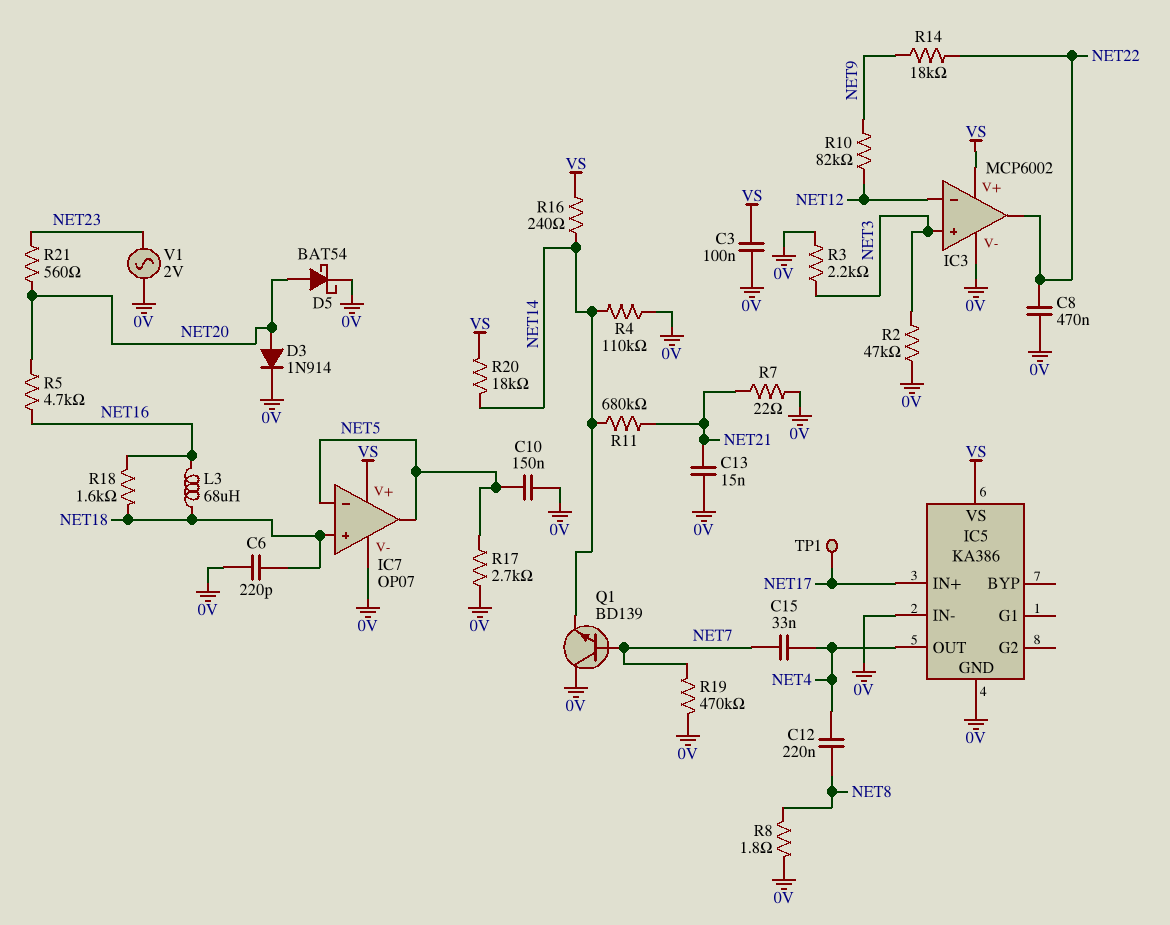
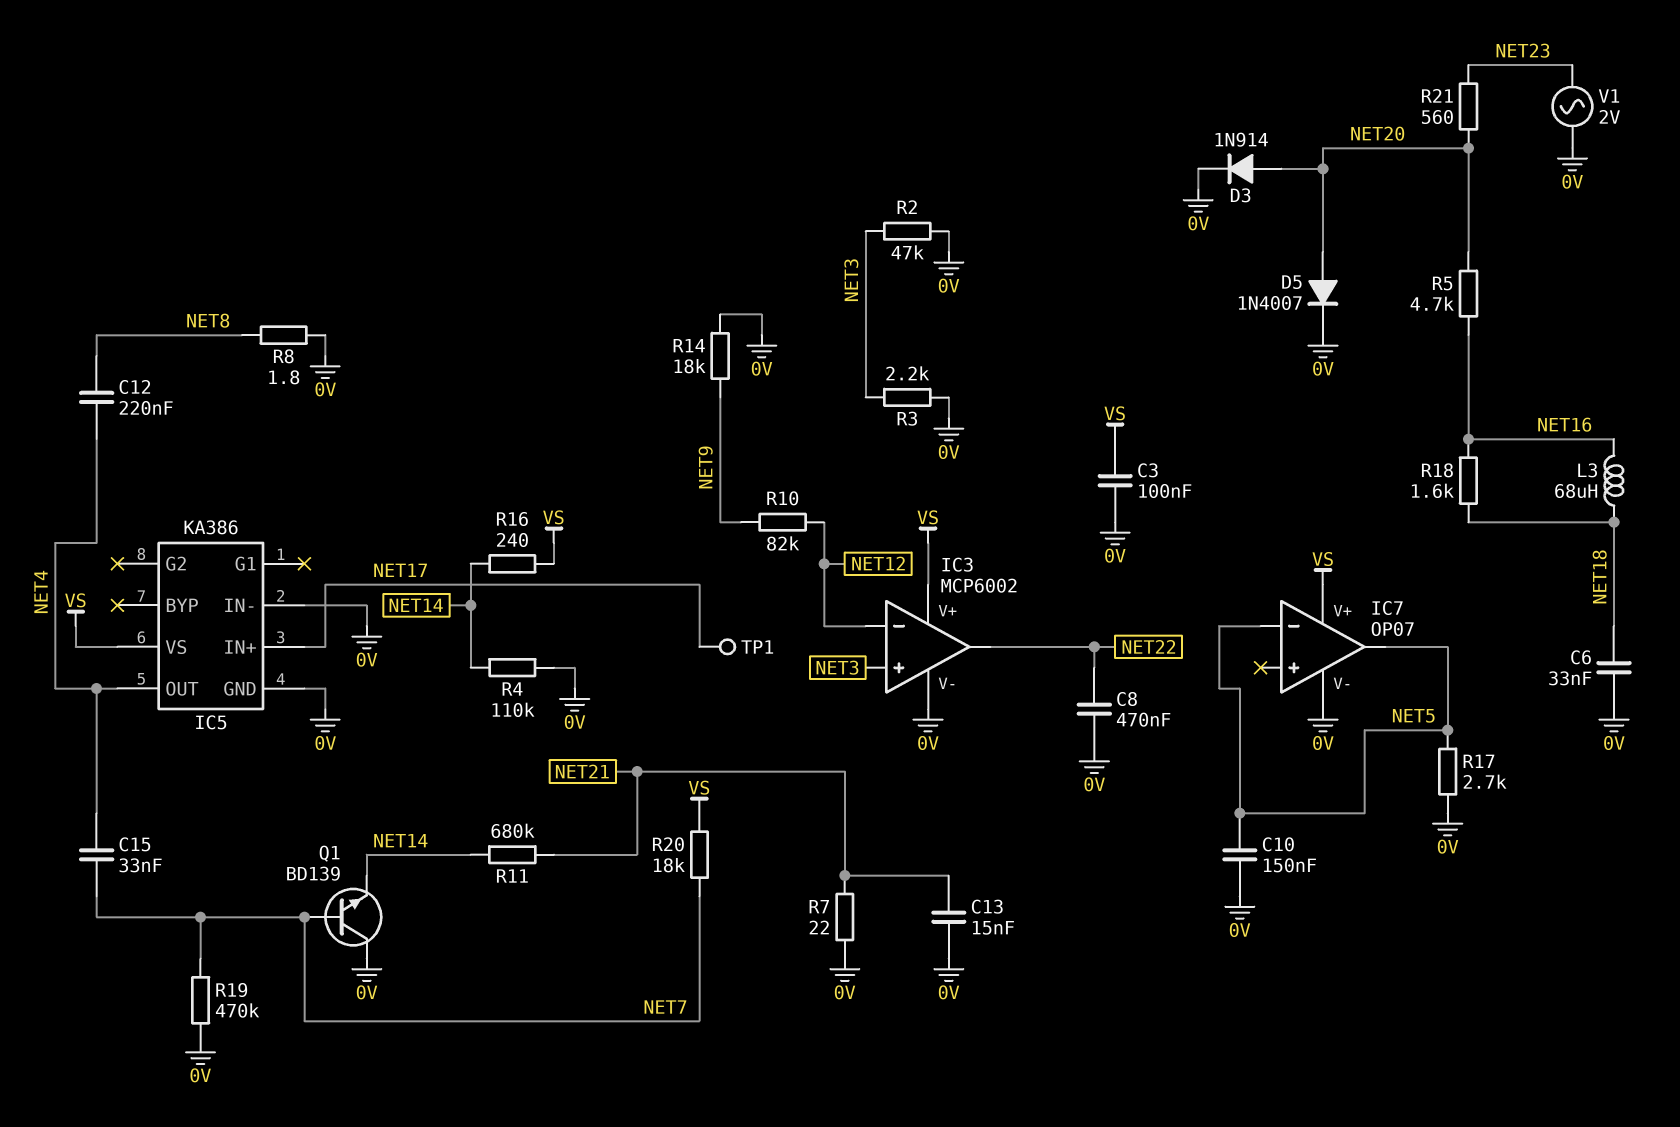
C6: 220pF (0V, NET18) -> 33nF (0V, NET18)
D5: schottky BAT54 (A NET20, K 0V) -> diode 1N4007 (A NET20, K 0V)
IC7 pin in+: NET18 -> none
R14: 18k (NET9, NET22) -> 18k (0V, NET9)
R20: 18k (NET14, VS) -> 18k (NET7, VS)

